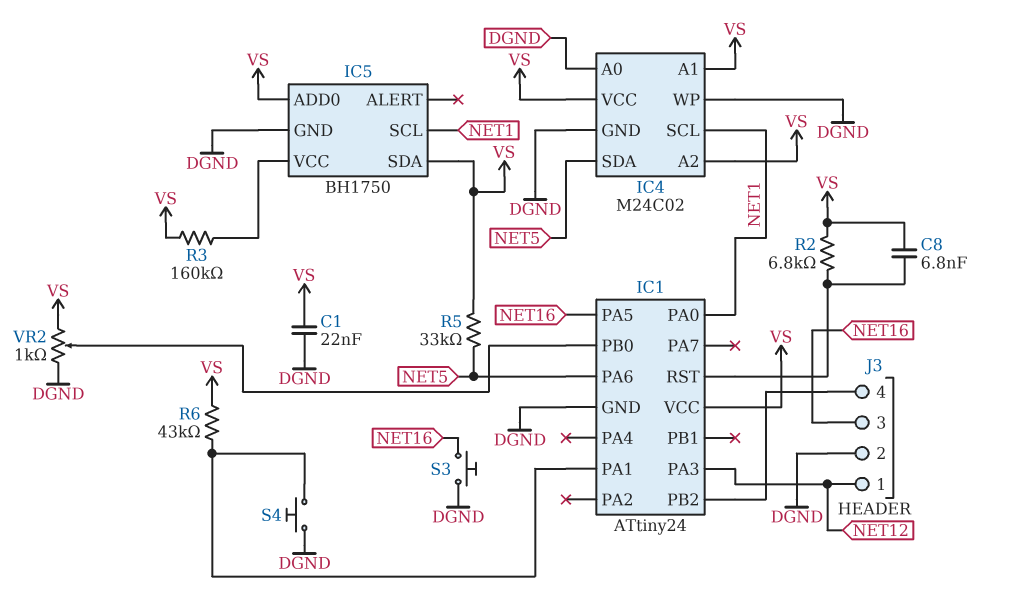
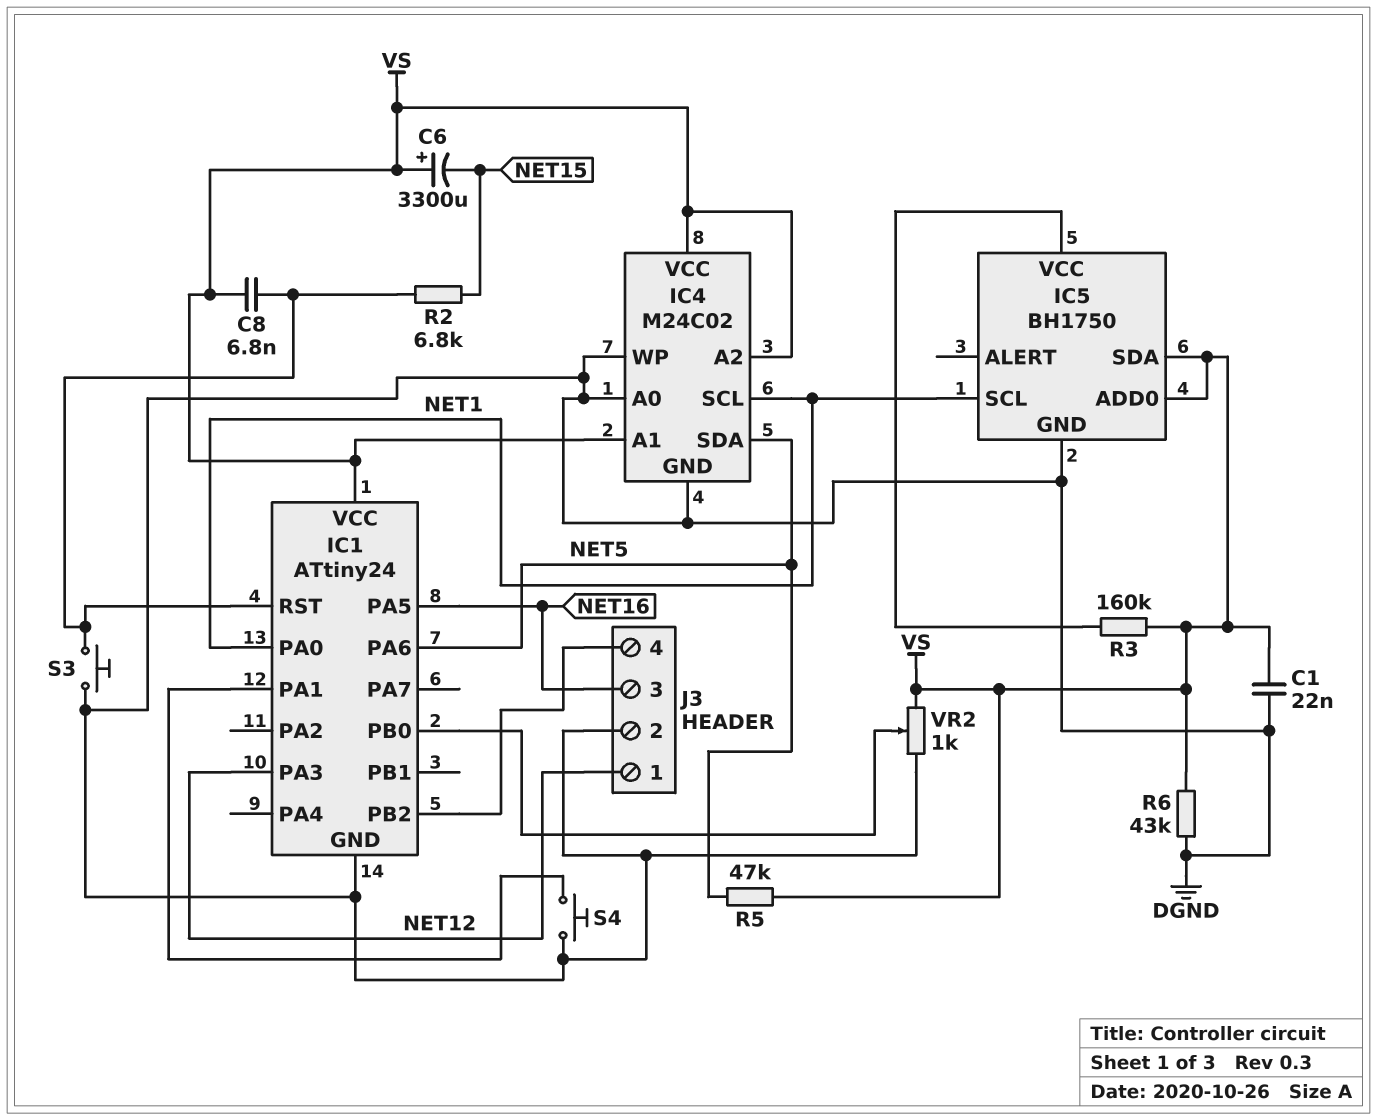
C6: none -> 3300uF (plus VS, minus NET15)
R2: 6.8k (IC1/RST, VS) -> 6.8k (IC1/RST, NET15)
R5: 33k (NET5, VS) -> 47k (NET5, VS)
R6: 43k (IC1/PA1, VS) -> 43k (DGND, VS)
S3: button (DGND, NET16) -> button (DGND, IC1/RST)

